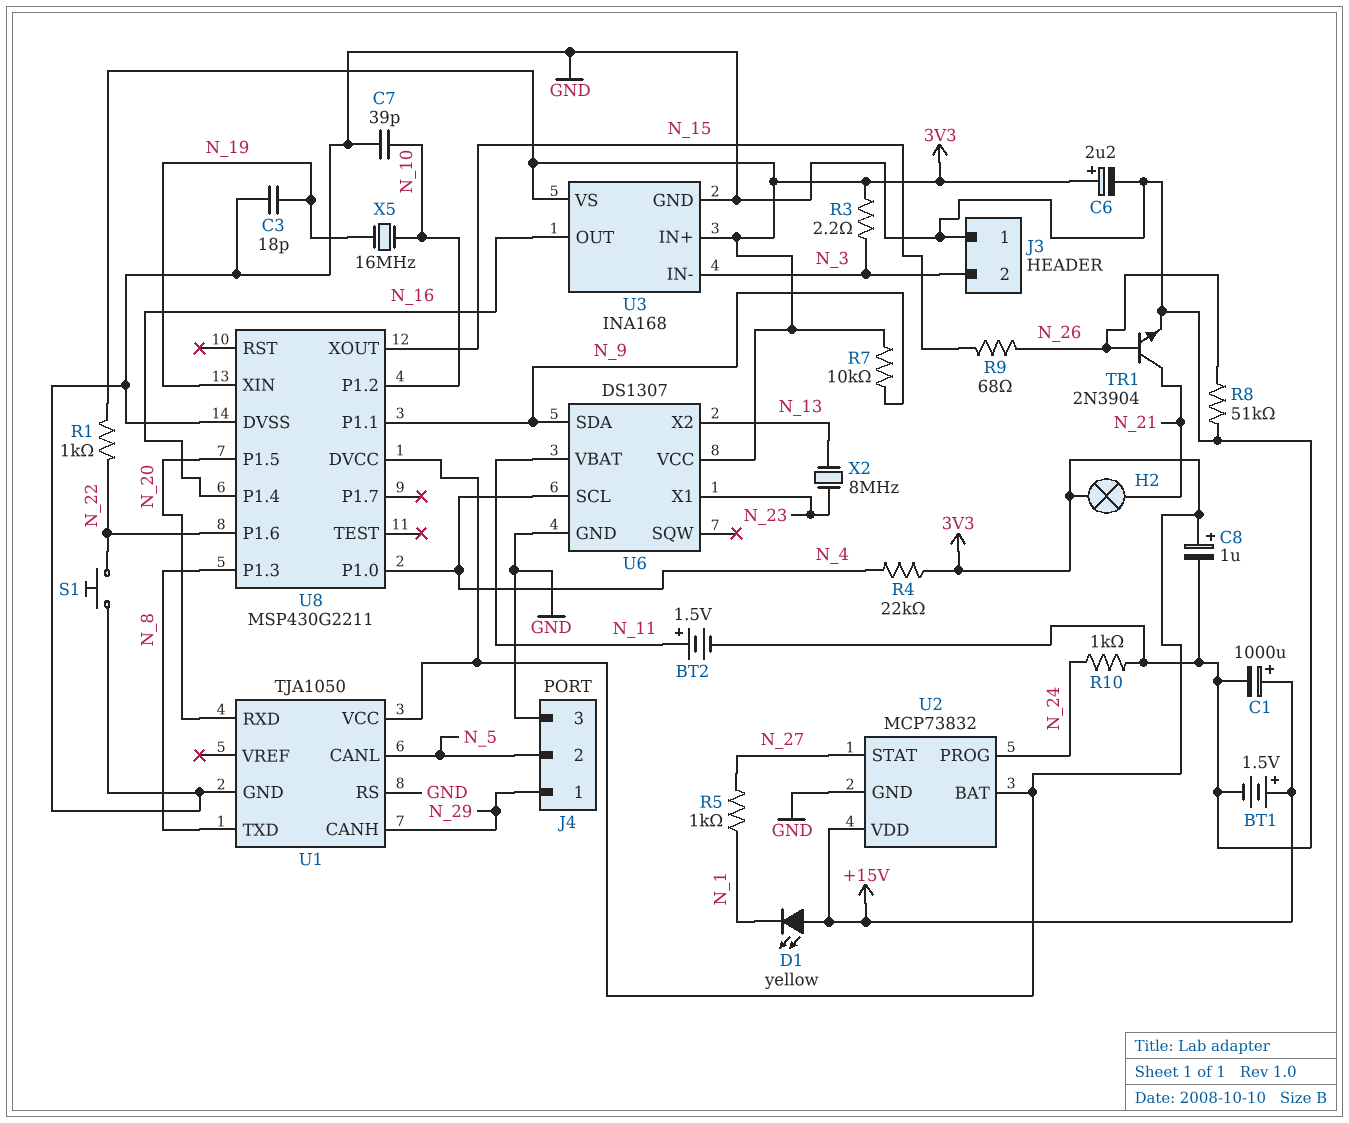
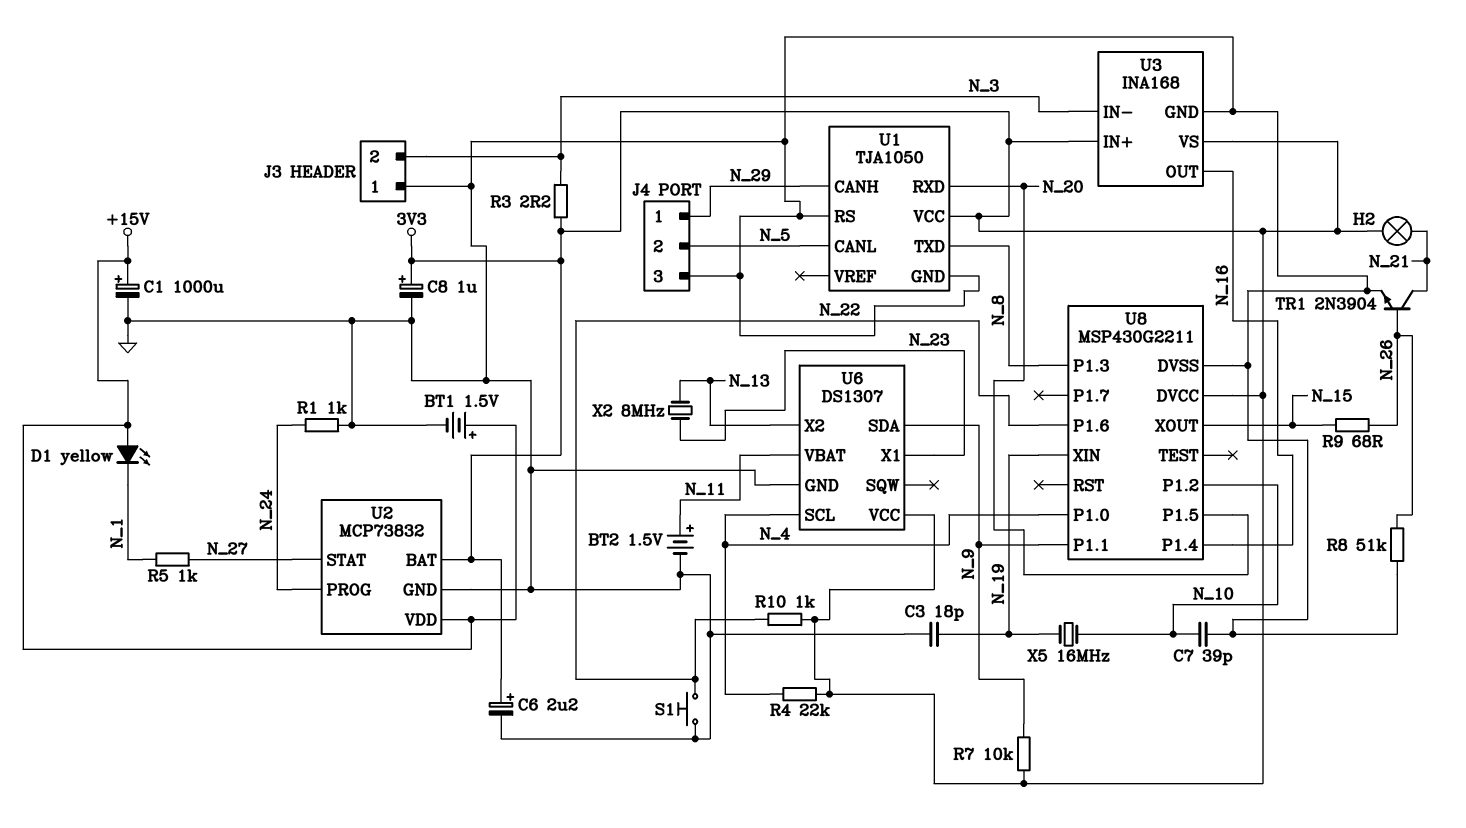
R1: 1k (3V3, N_22) -> 1k (GND, N_24)
R10: 1k (GND, N_24) -> 1k (3V3, N_22)

